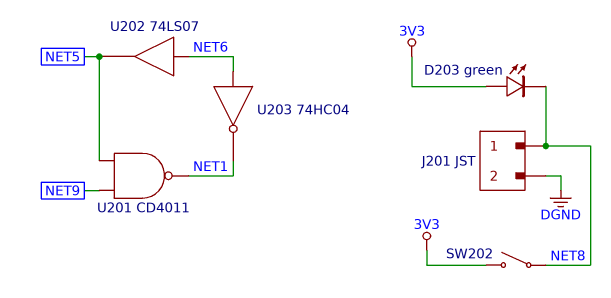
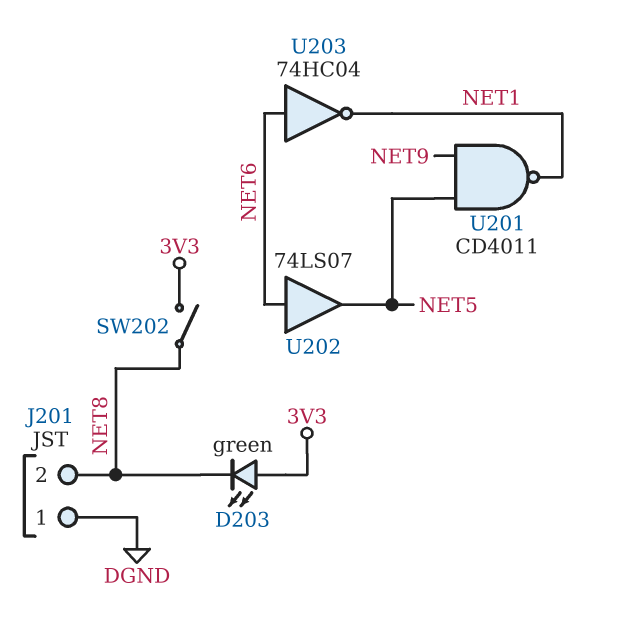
J201 pin 1: NET8 -> DGND
J201 pin 2: DGND -> NET8

